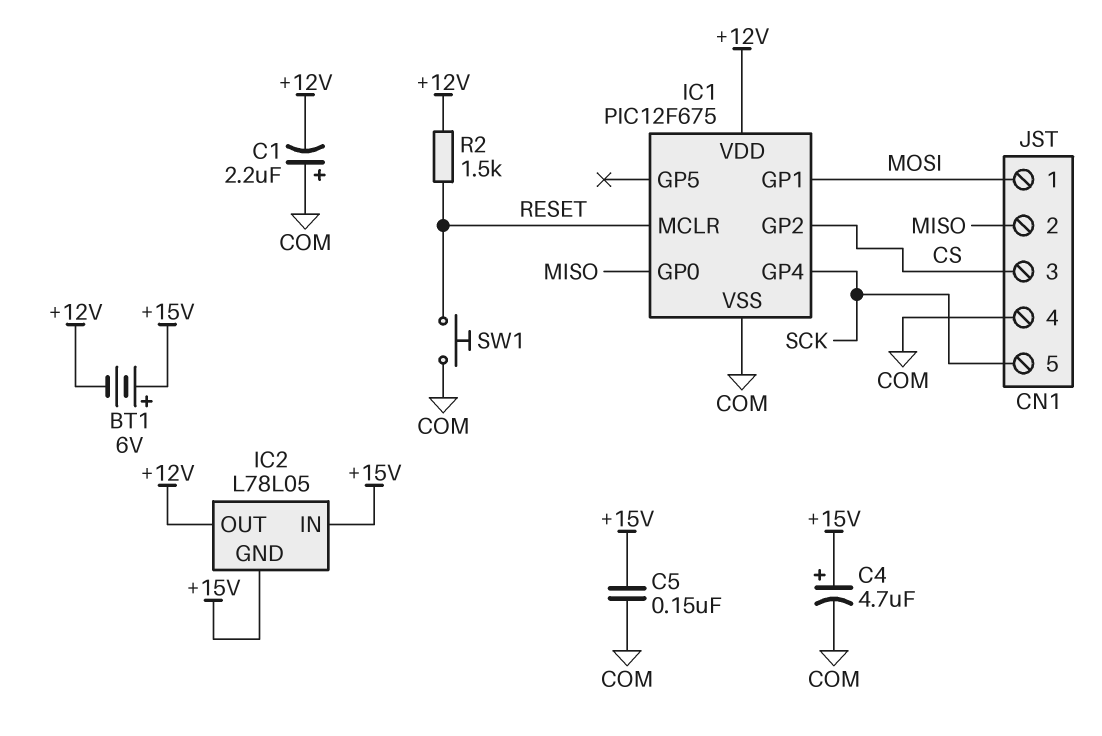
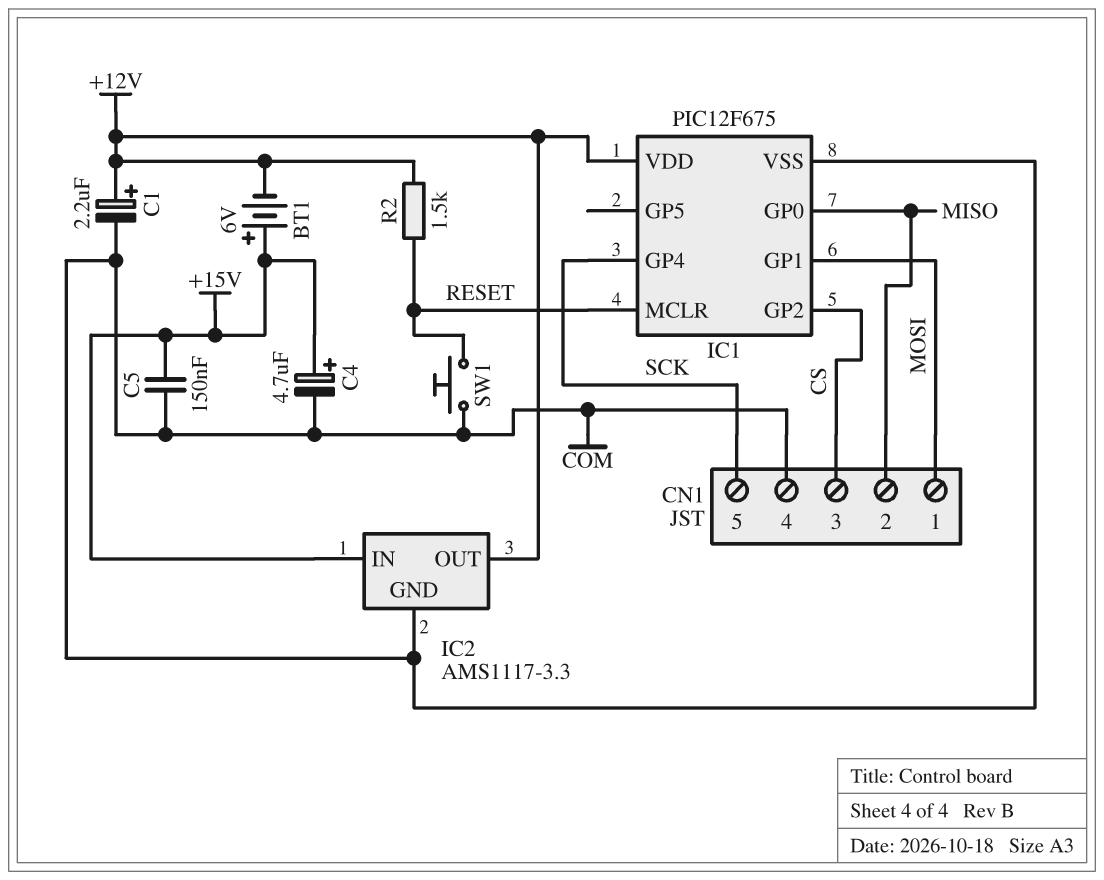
C1: 2.2uF (plus COM, minus +12V) -> 2.2uF (plus +12V, minus COM)
IC2: L78L05 -> AMS1117-3.3
IC2 pin GND: +15V -> COM

